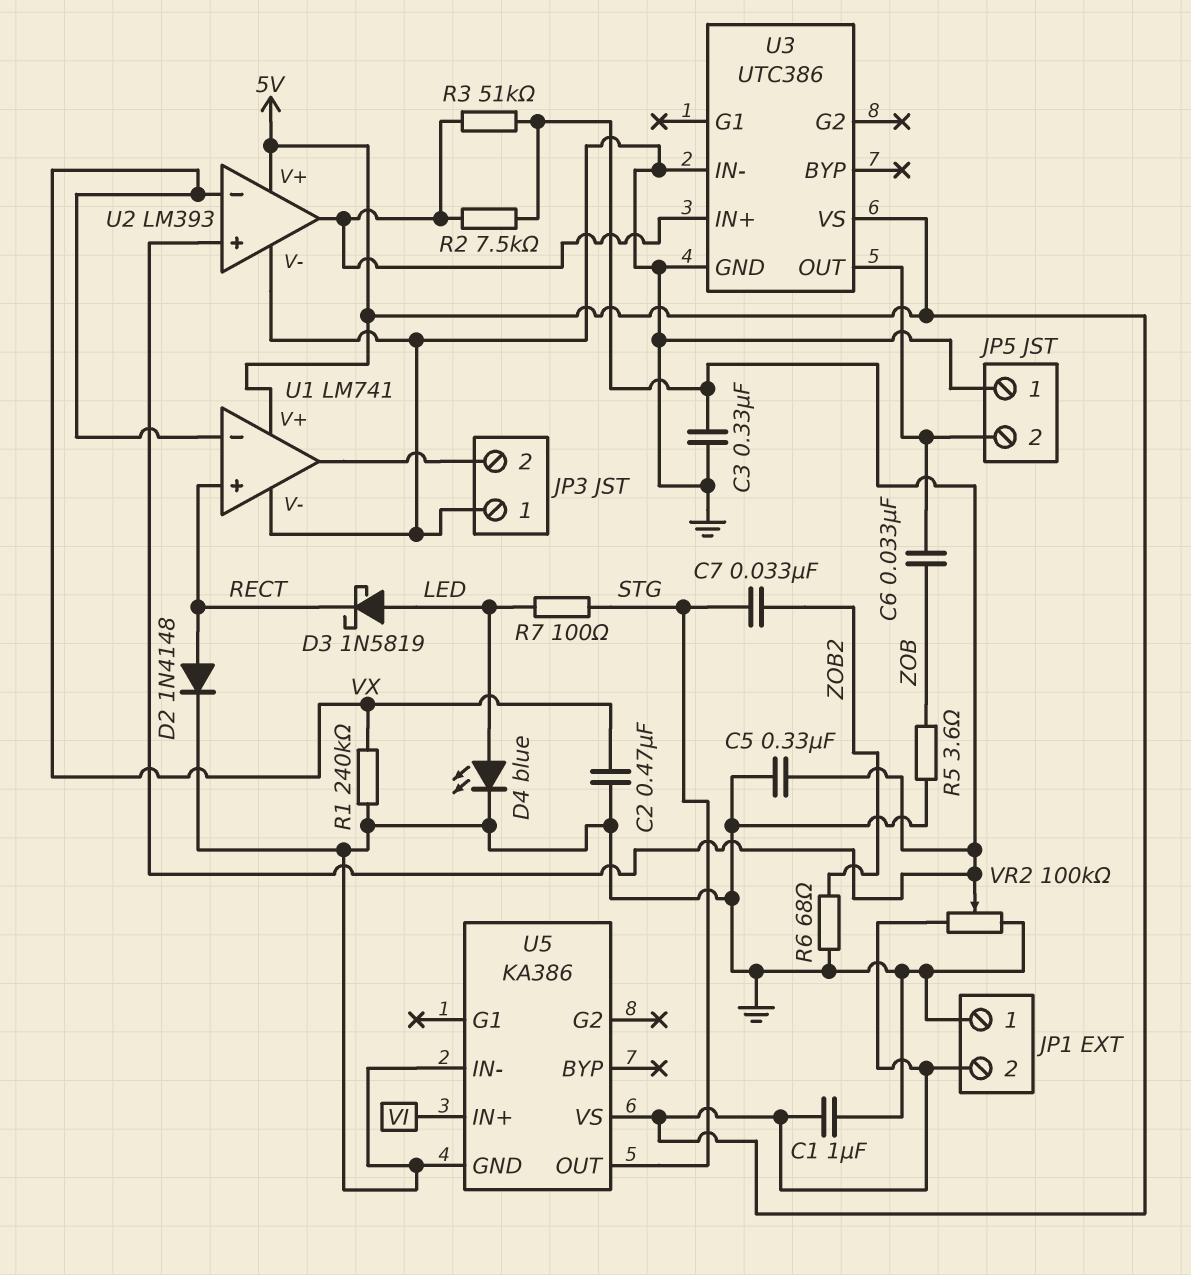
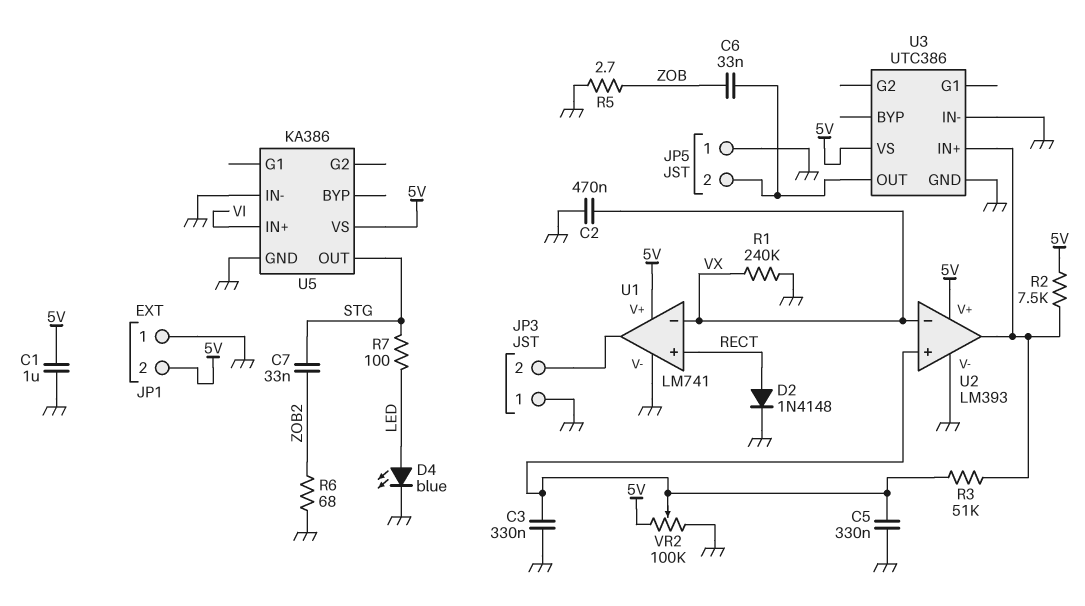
D3: schottky 1N5819 (A LED, K RECT) -> none
R2: 7.5k (U2/in+, U2/out) -> 7.5k (5V, U2/out)
R5: 3.6 (GND, ZOB) -> 2.7 (GND, ZOB)

